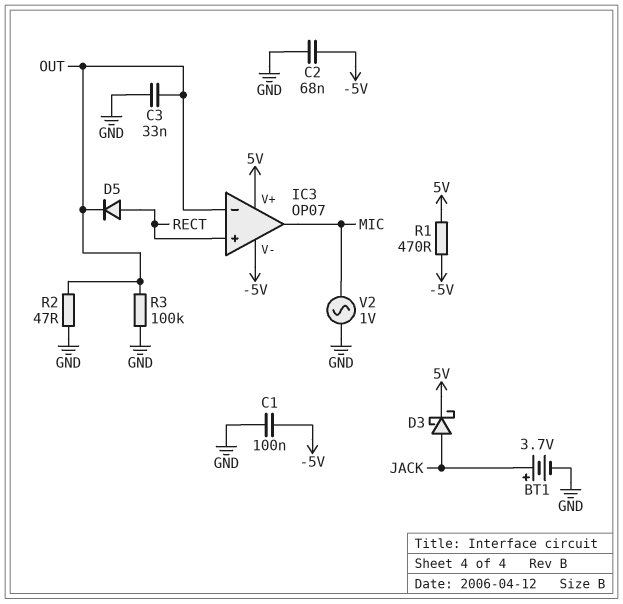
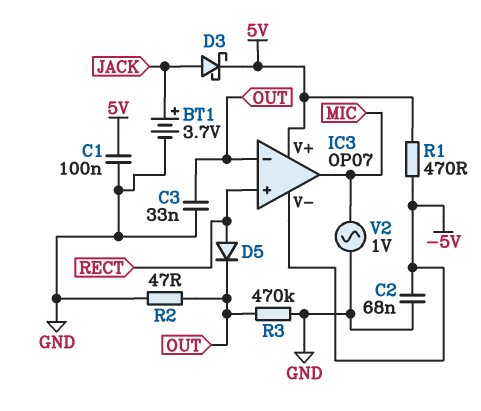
C1: 100nF (-5V, GND) -> 100nF (5V, GND)
R3: 100k (GND, OUT) -> 470k (GND, OUT)

